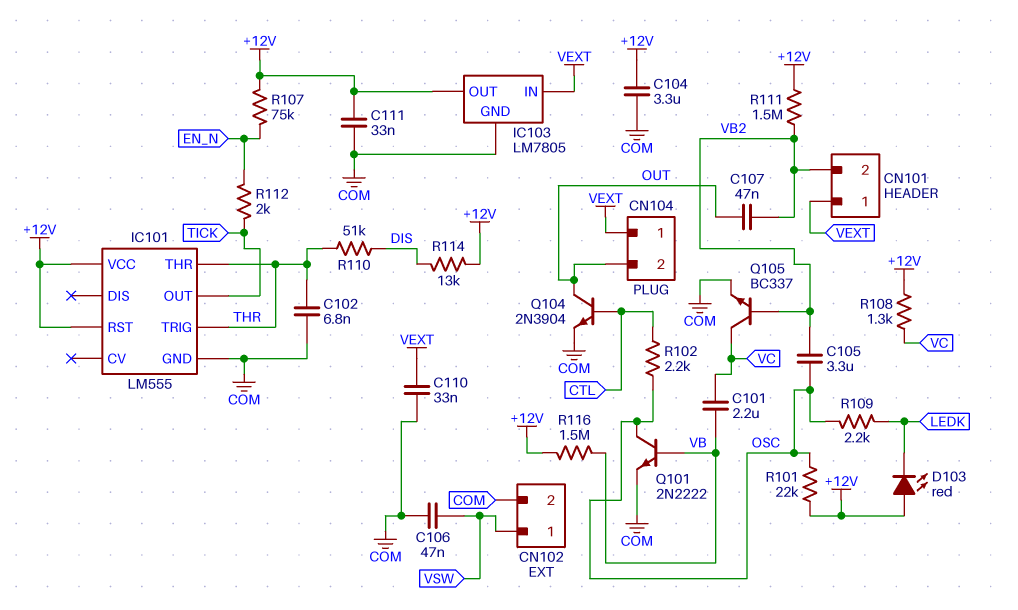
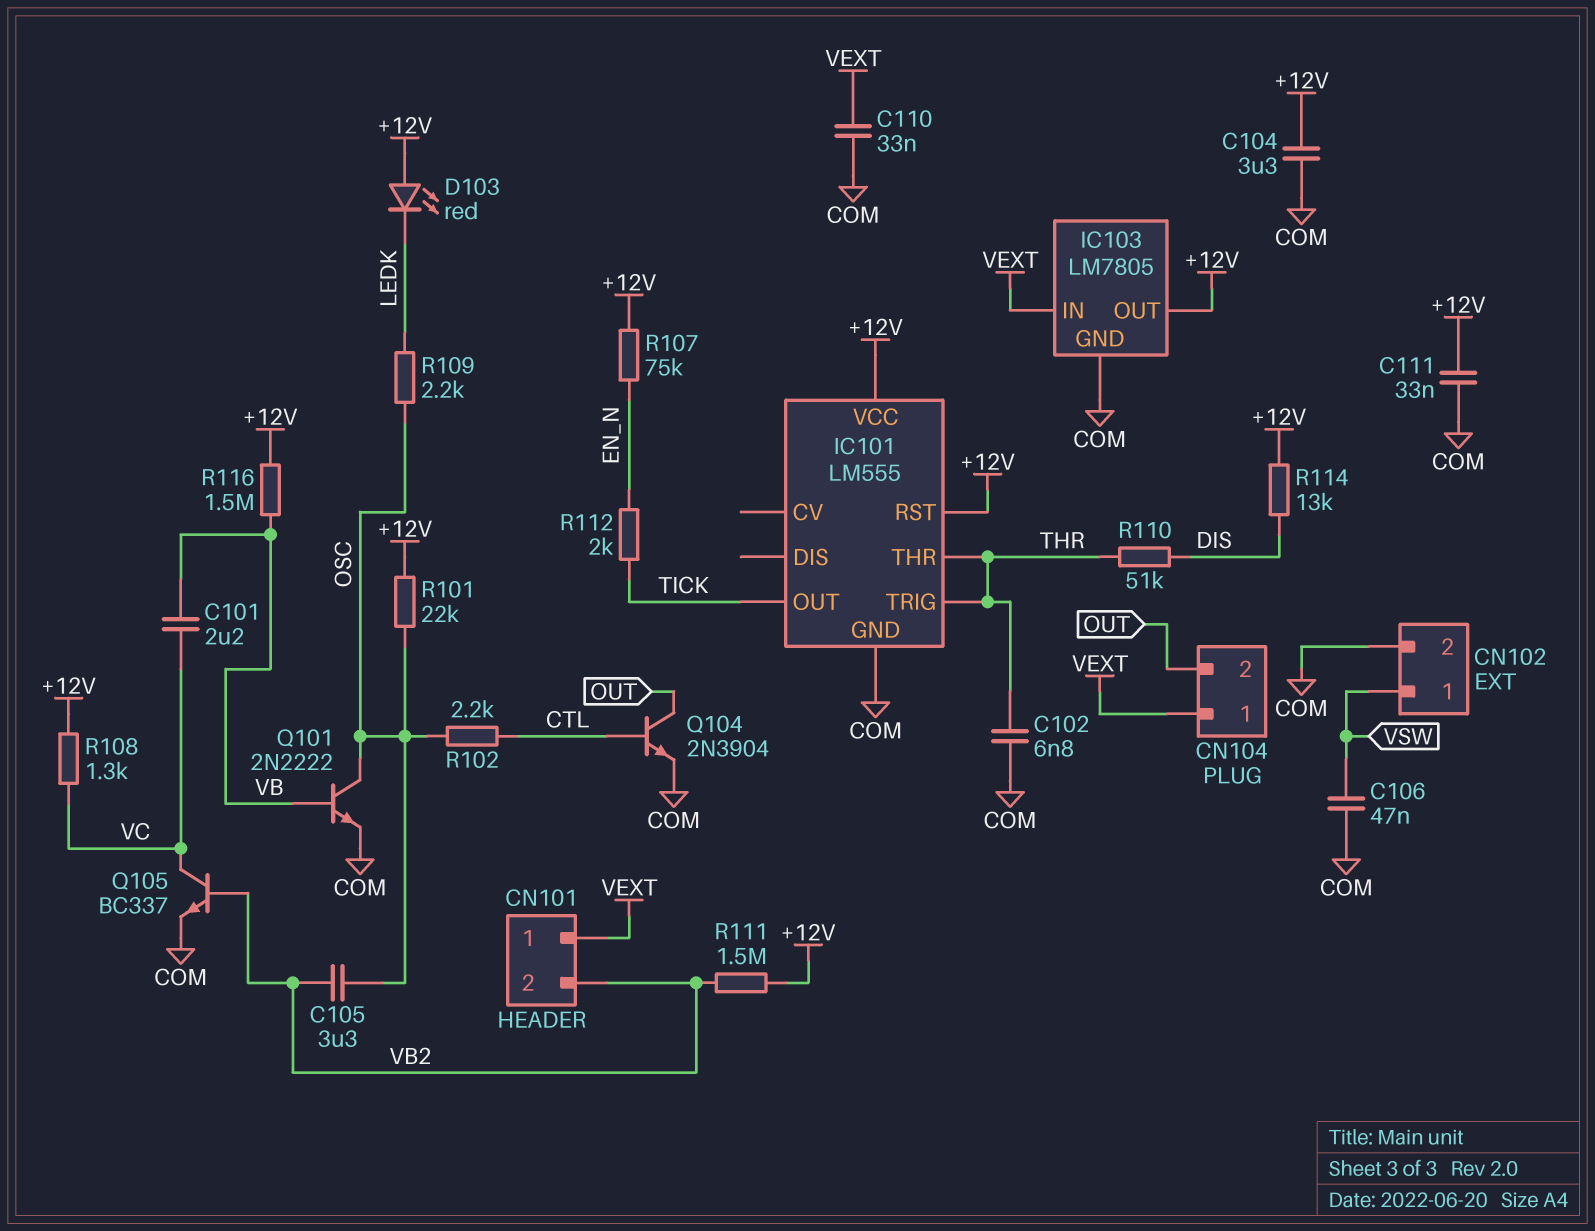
C107: 47nF (OUT, VB2) -> none

